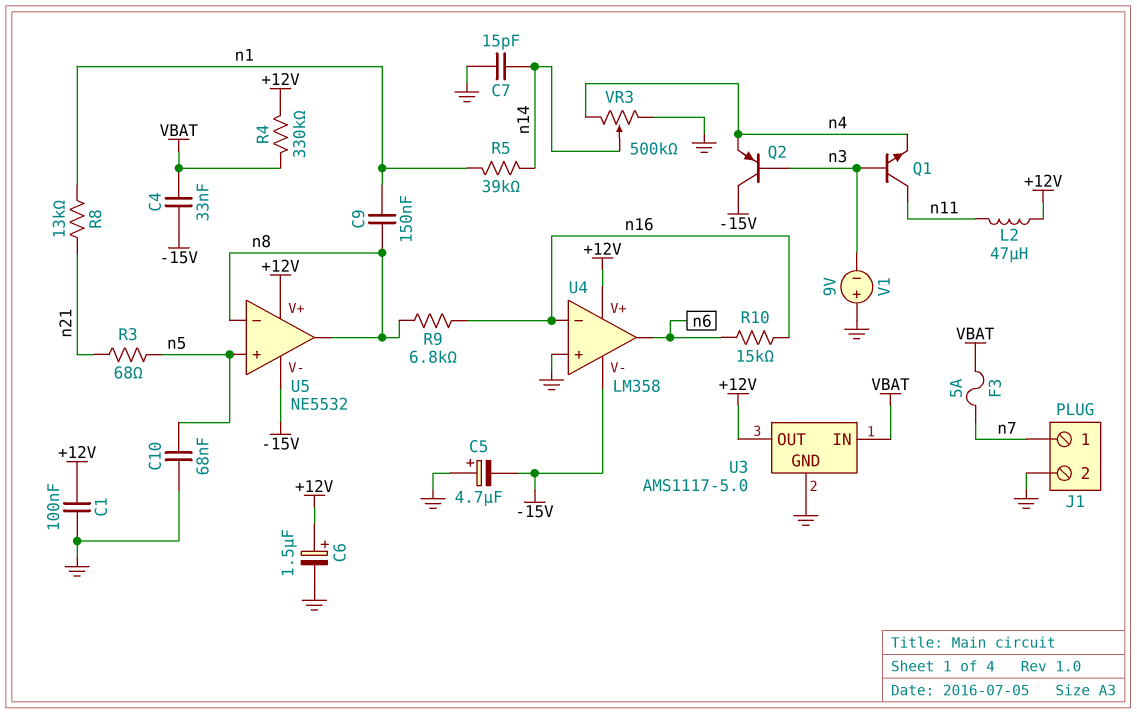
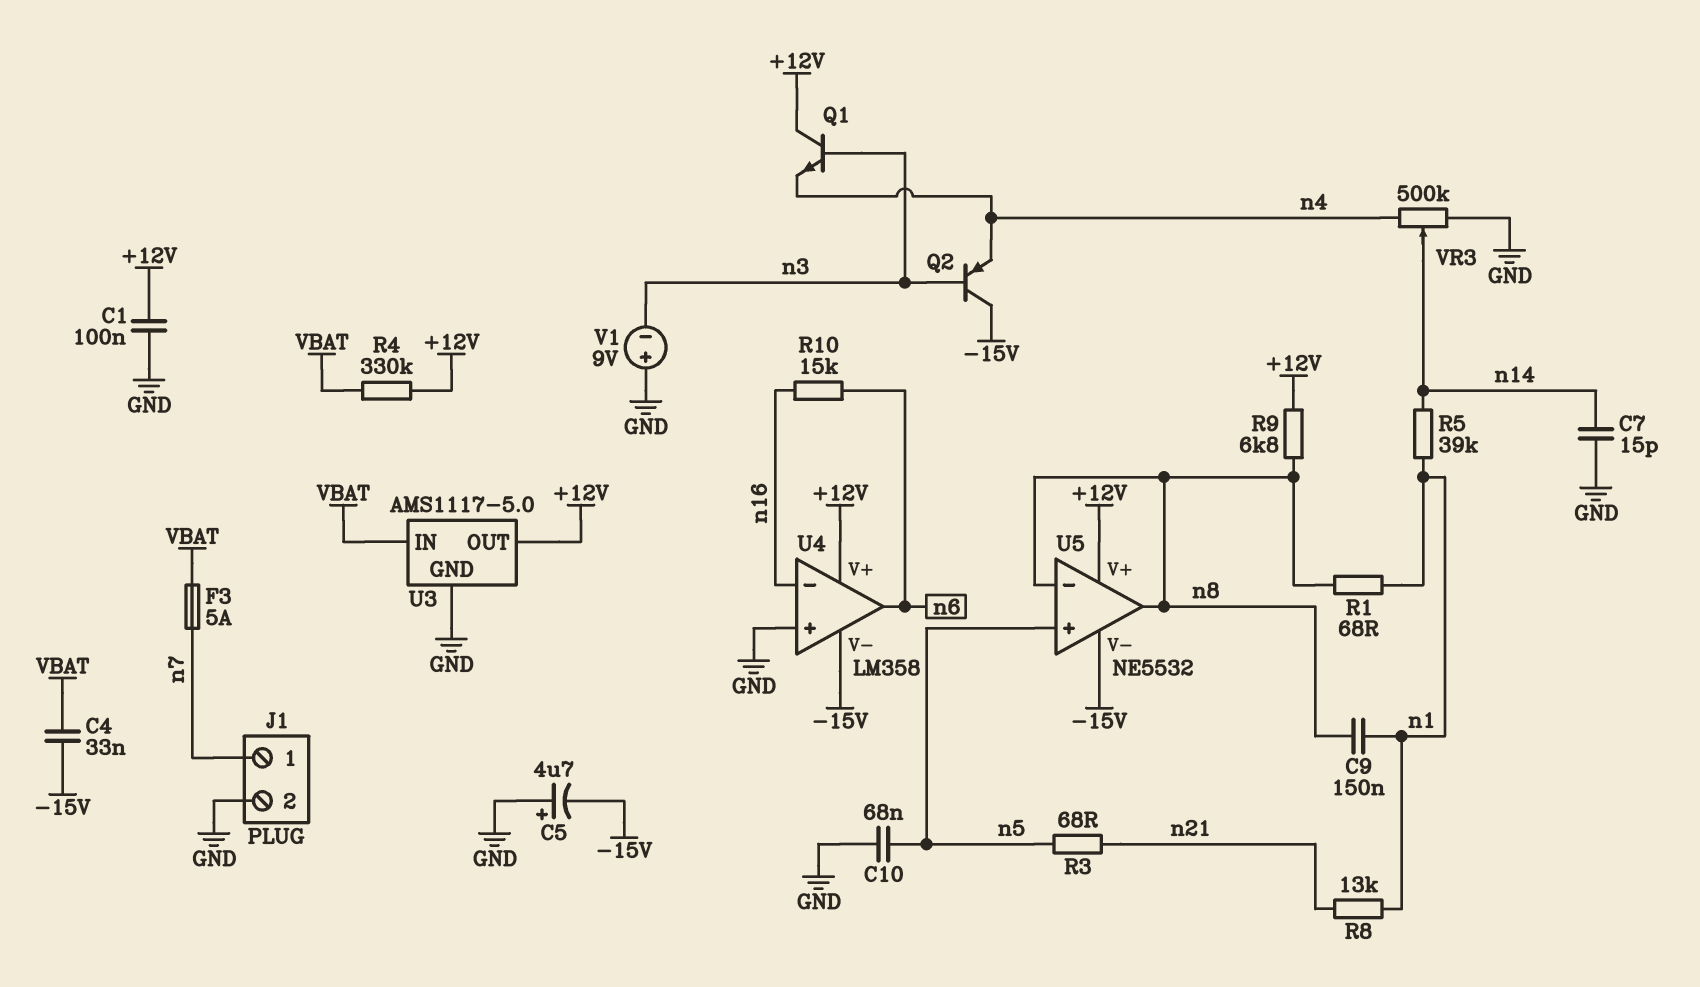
C6: 1.5uF (plus +12V, minus GND) -> none
L2: 47uH (+12V, n11) -> none
Q1: NPN (B n3, C n11, E n4) -> NPN (B n3, C +12V, E n4)
R1: none -> 68 (n1, n8)
R9: 6.8k (n8, n16) -> 6.8k (+12V, n8)

